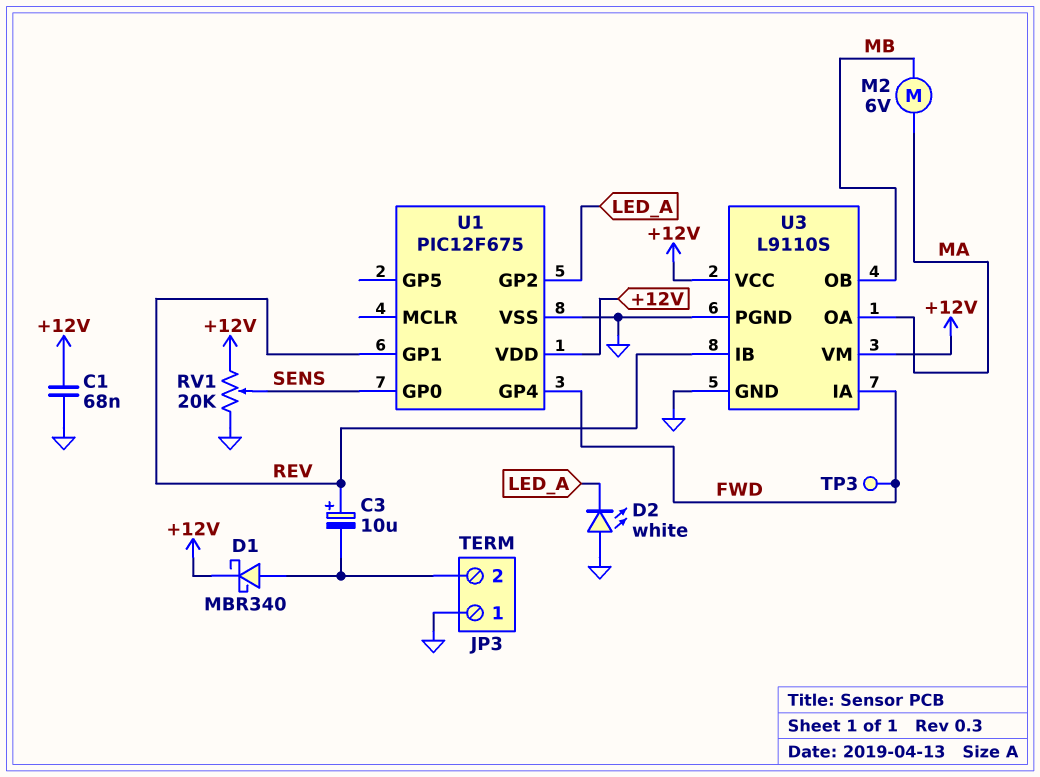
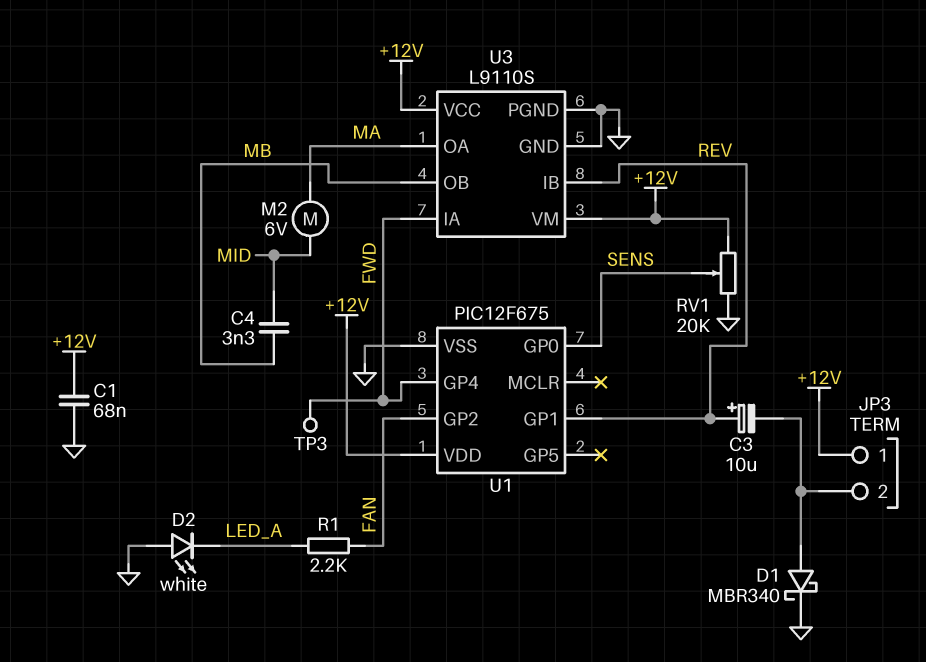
C4: none -> 3.3nF (MB, MID)
D1: schottky MBR340 (A JP3/2, K +12V) -> schottky MBR340 (A JP3/2, K GND)
JP3 pin 1: GND -> +12V
M2: motor 6V (MA, MB) -> motor 6V (MA, MID)
R1: none -> 2.2k (FAN, LED_A)
U1 pin GP2: LED_A -> FAN

